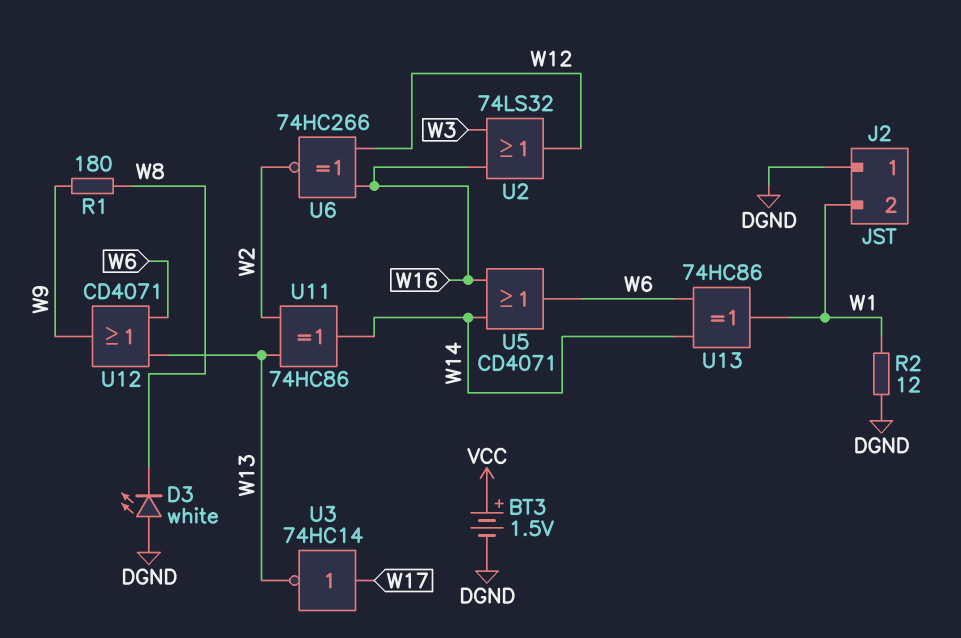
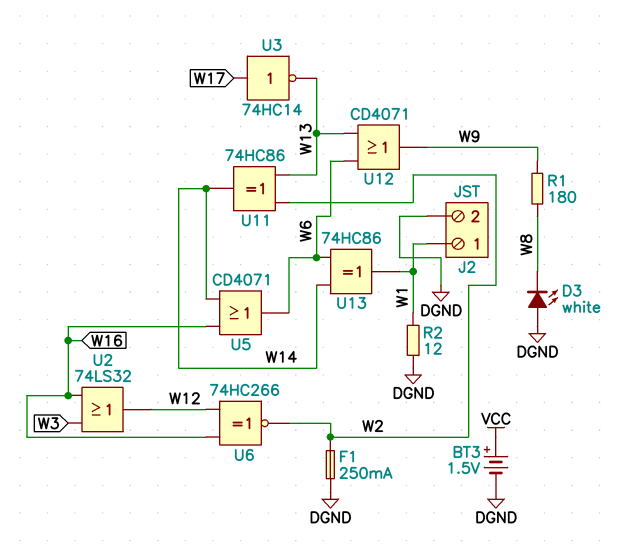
F1: none -> 250mA (DGND, W2)
J2 pin 1: DGND -> W1
J2 pin 2: W1 -> DGND

